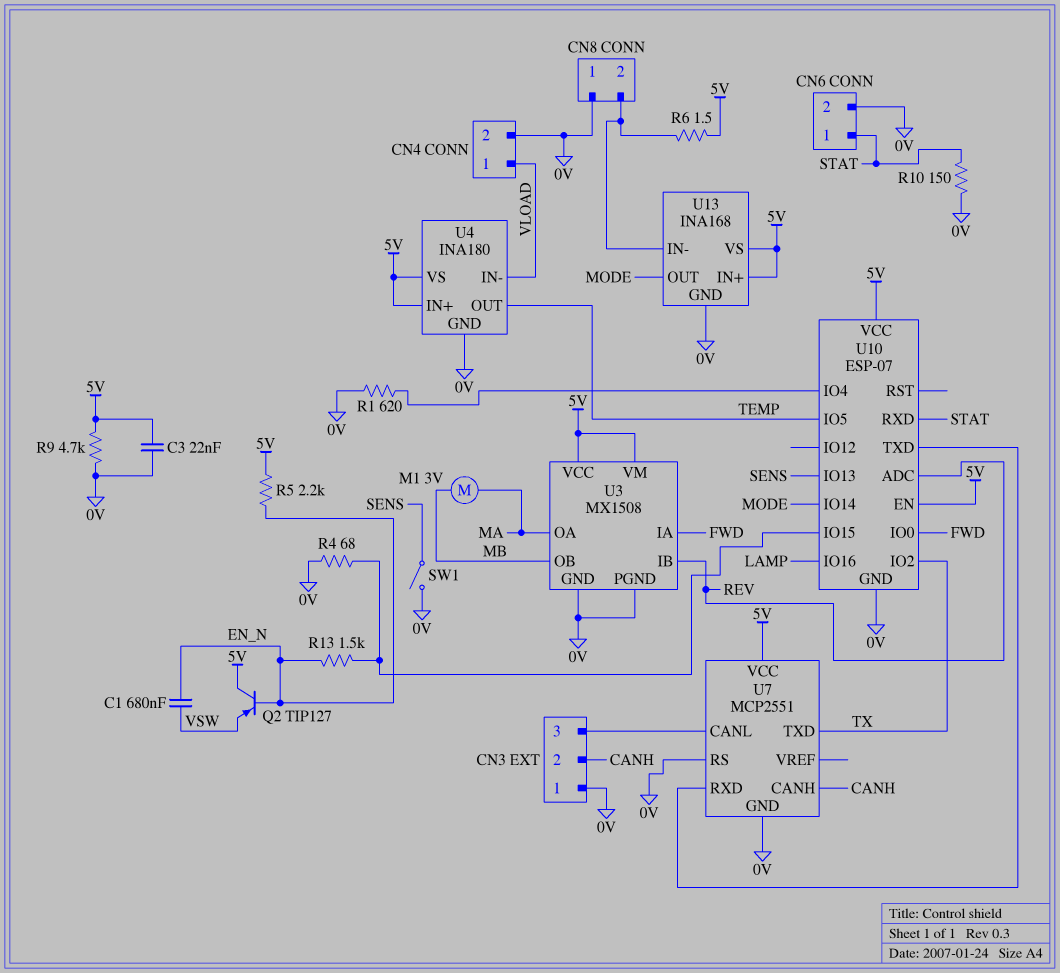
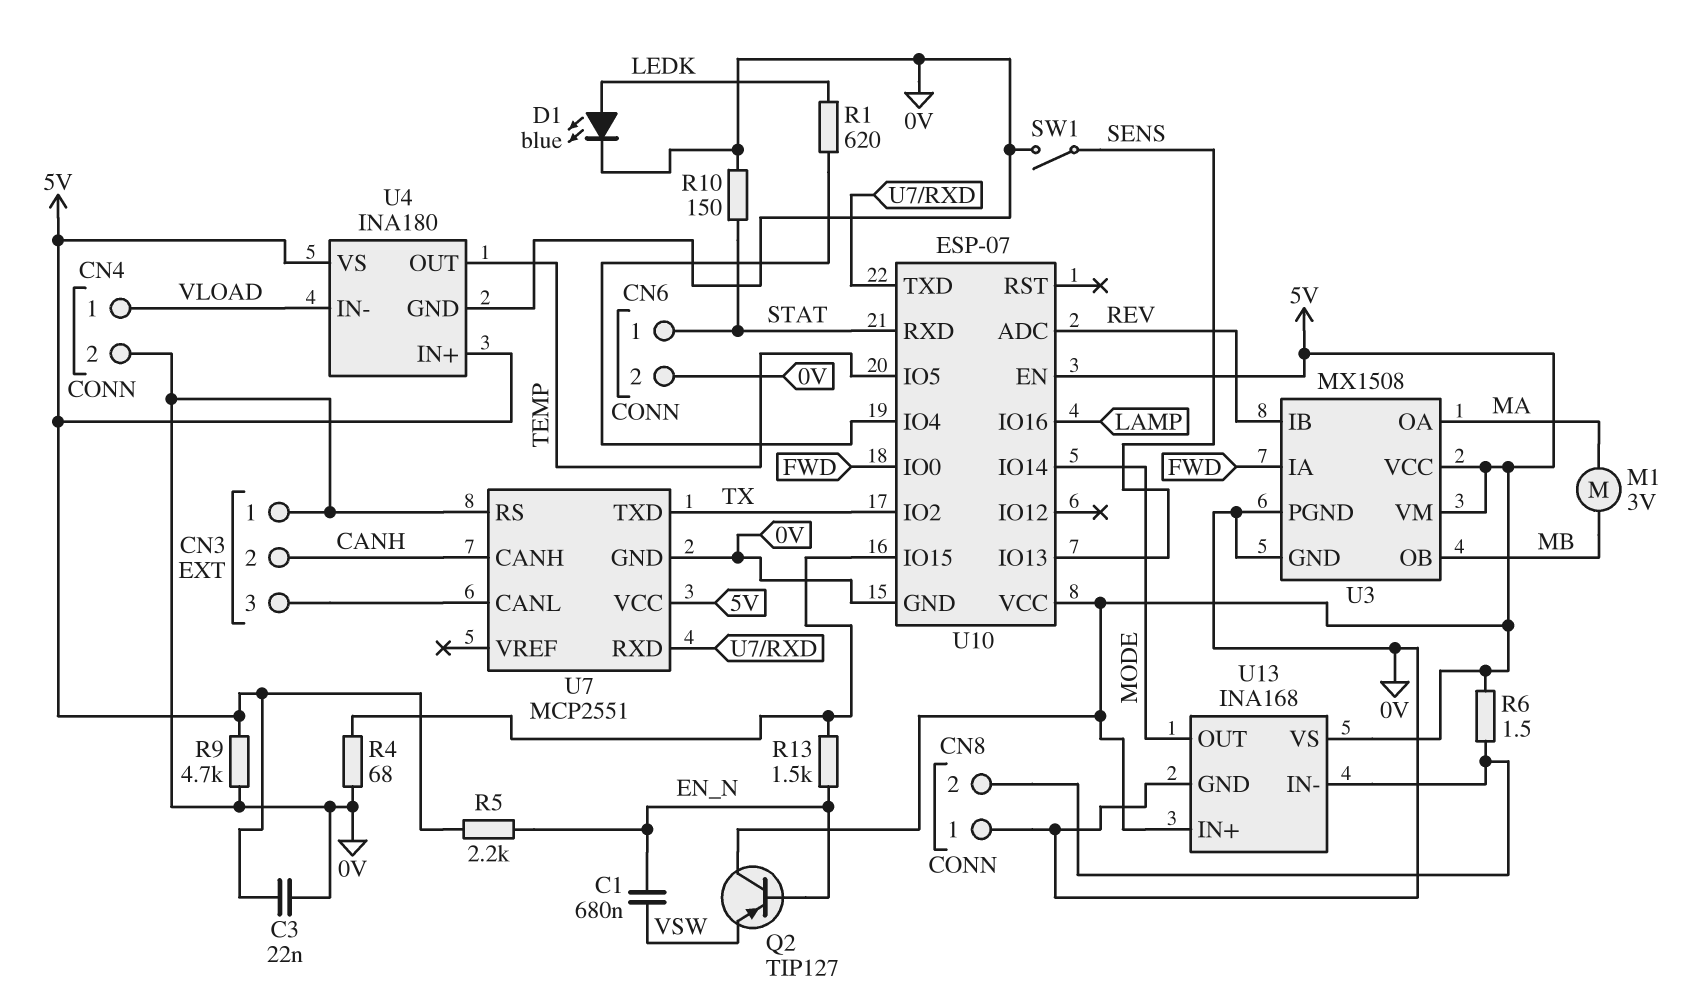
D1: none -> LED blue (A LEDK, K 0V)
R1: 620 (0V, U10/IO4) -> 620 (LEDK, U10/IO4)

